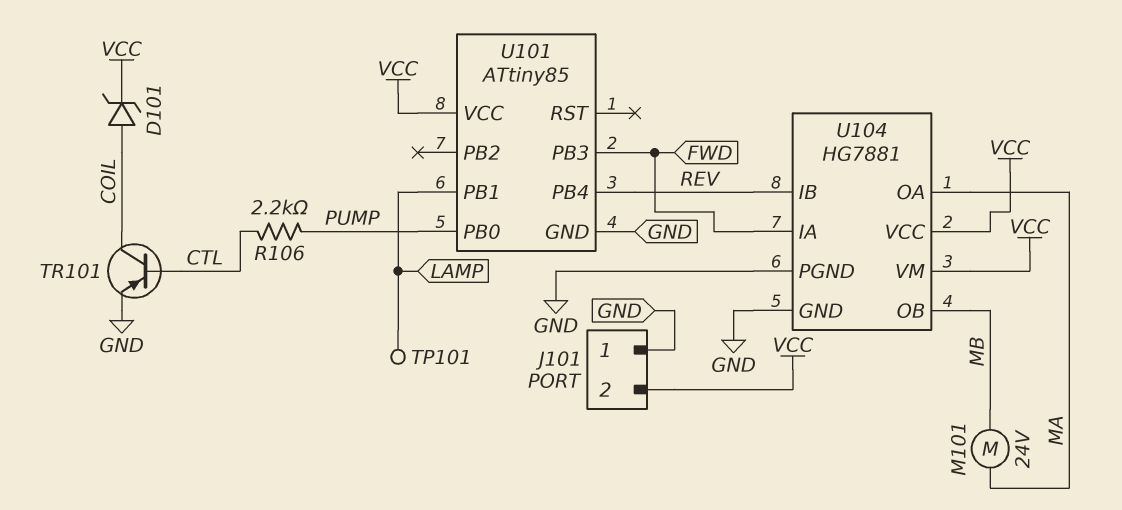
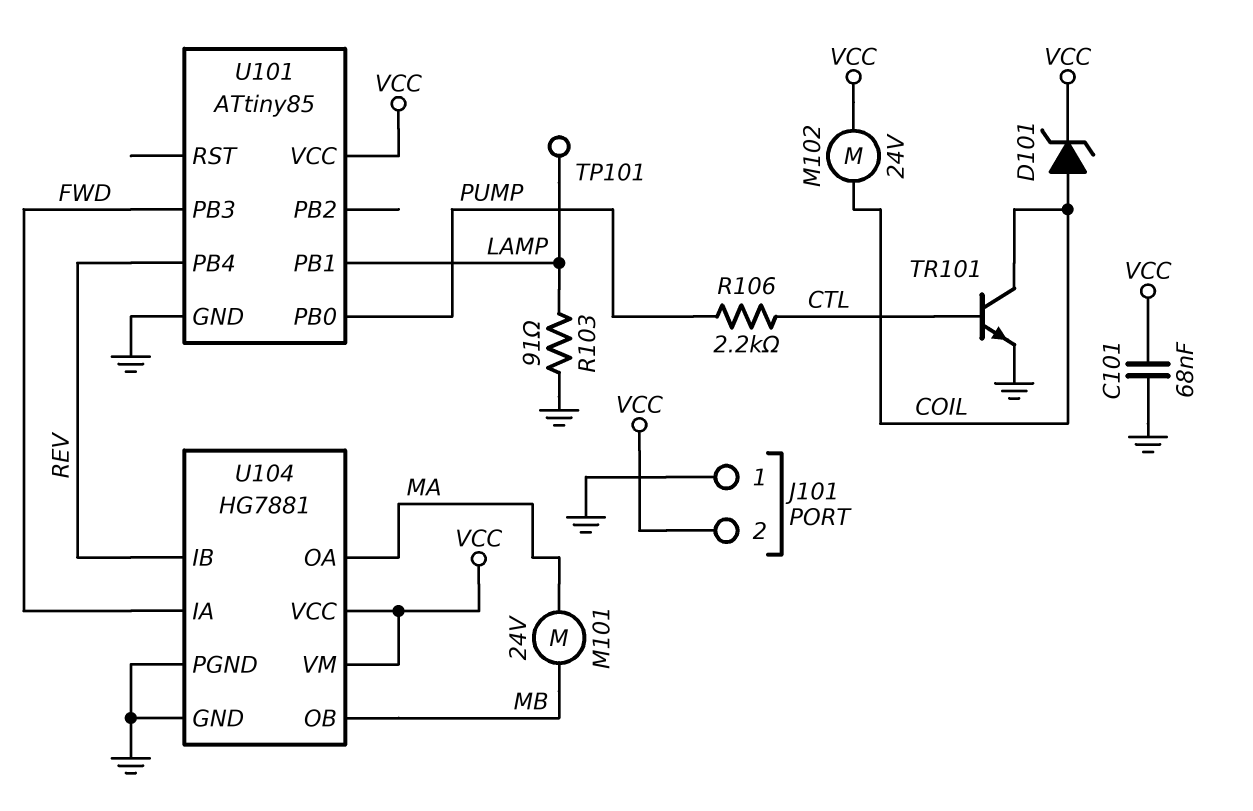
C101: none -> 68nF (GND, VCC)
M102: none -> motor 24V (COIL, VCC)
R103: none -> 91 (GND, LAMP)
TR101: PNP (B CTL, C COIL, E GND) -> NPN (B CTL, C COIL, E GND)

